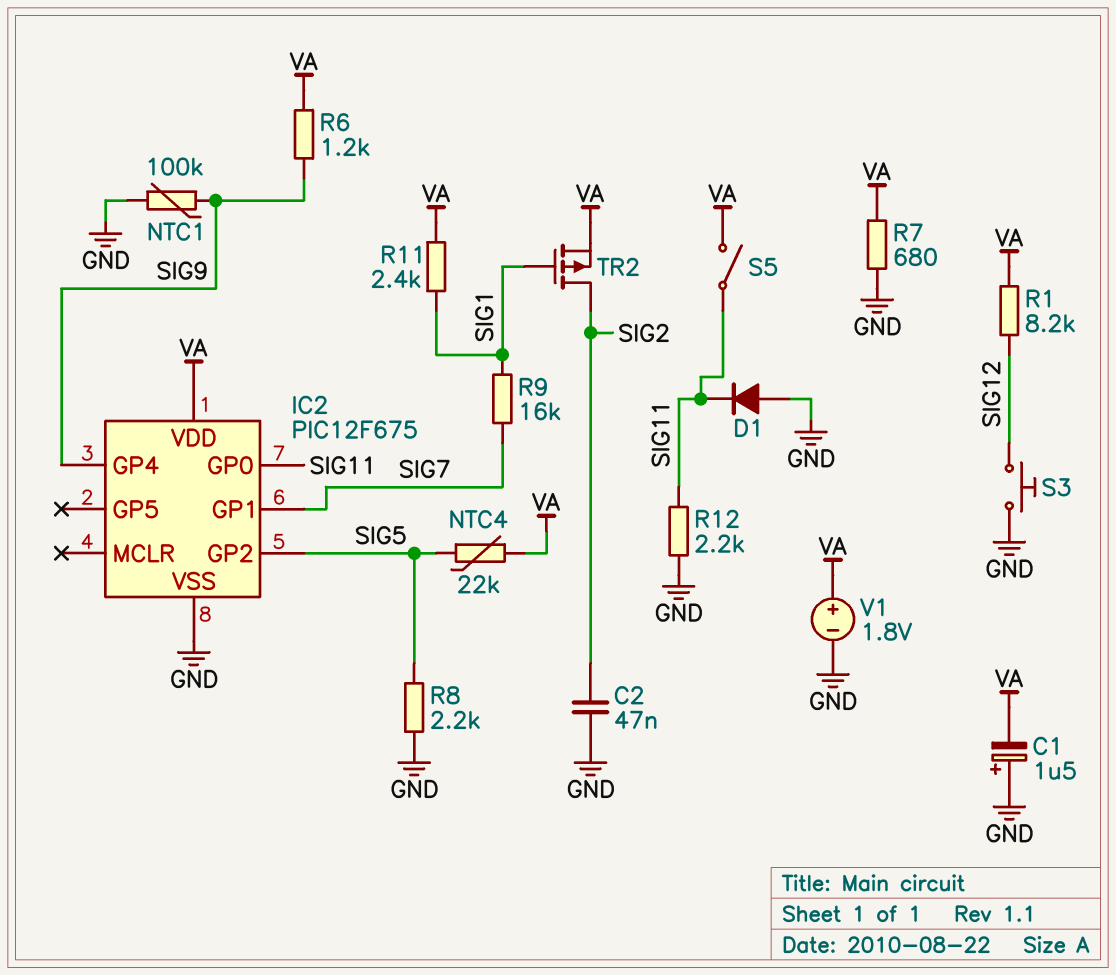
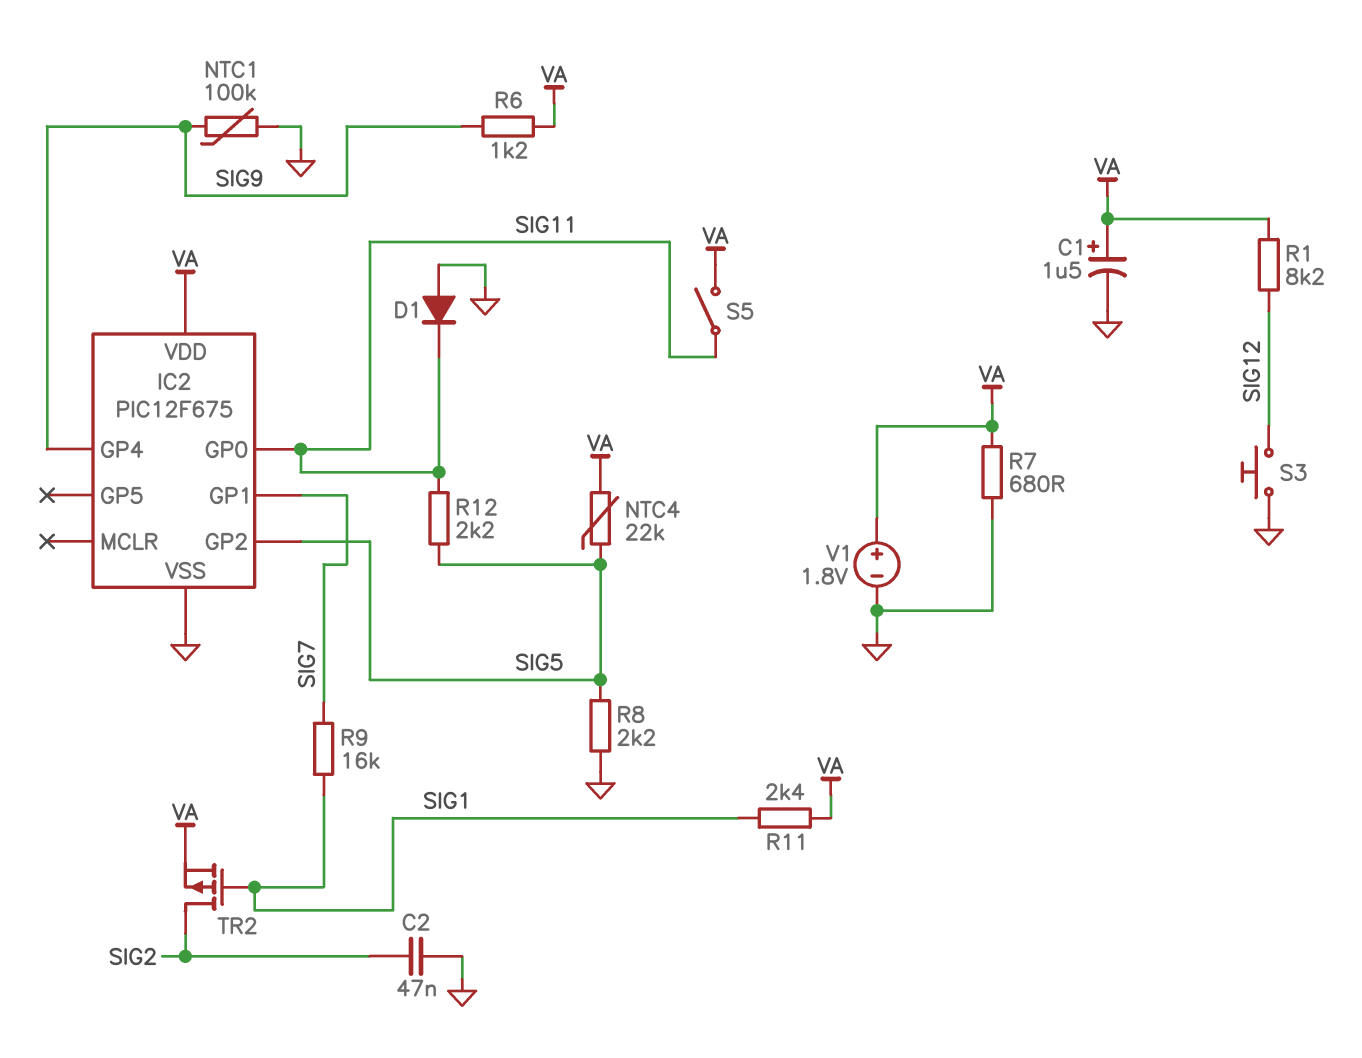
C1: 1.5uF (plus GND, minus VA) -> 1.5uF (plus VA, minus GND)
R12: 2.2k (GND, SIG11) -> 2.2k (SIG5, SIG11)

